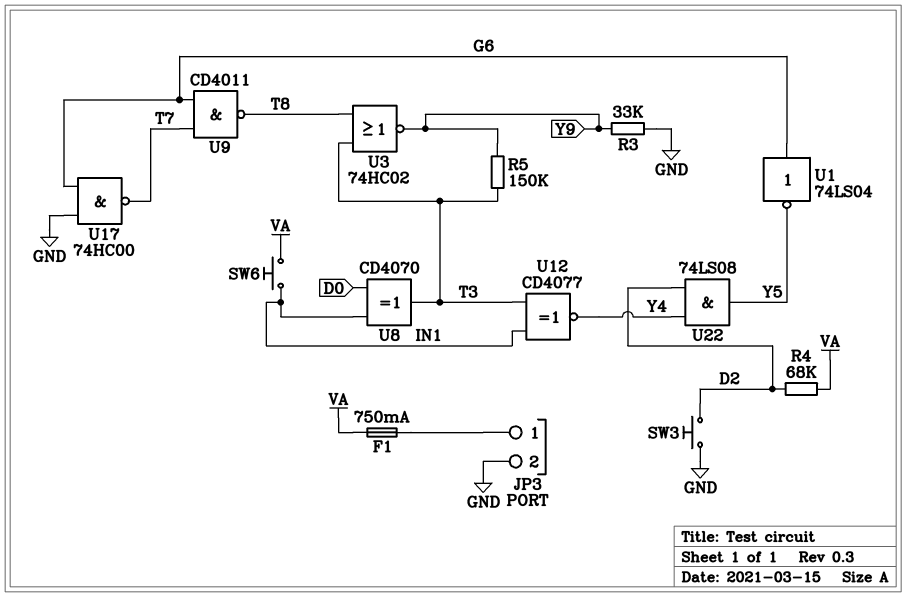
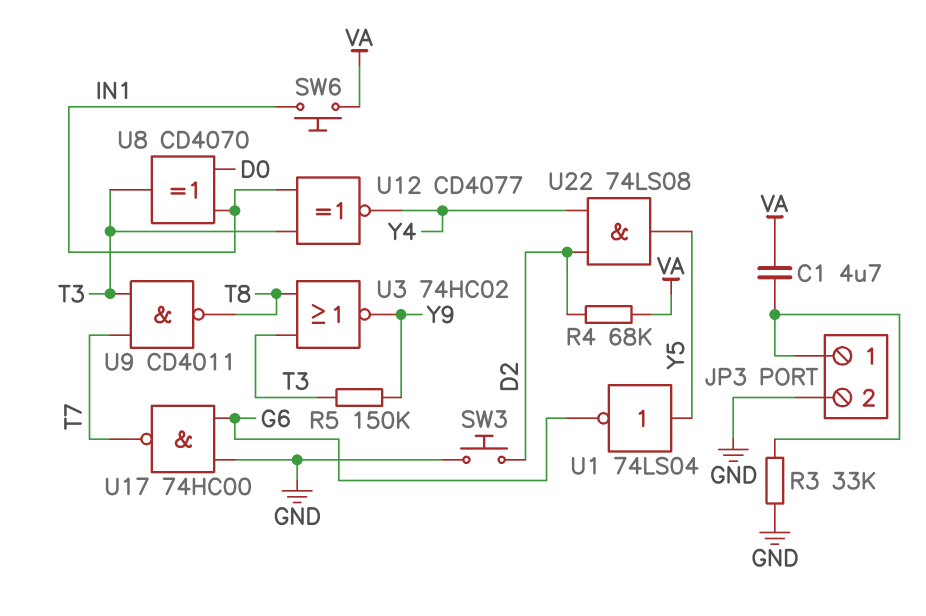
C1: none -> 4.7uF (JP3/1, VA)
F1: 750mA (JP3/1, VA) -> none
R3: 33k (GND, Y9) -> 33k (GND, JP3/1)
U1: NOT 74LS04 (in G6, out Y5) -> NOT 74LS04 (in Y5, out G6)
U9: NAND CD4011 (in G6, in T7, out T8) -> NAND CD4011 (in T3, in T7, out T8)

